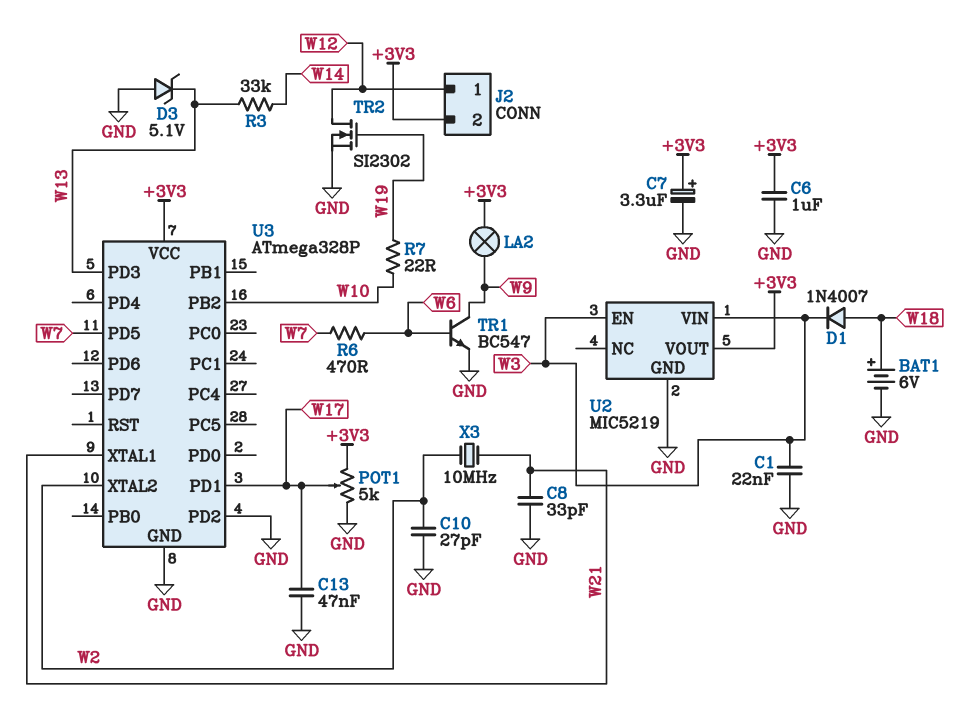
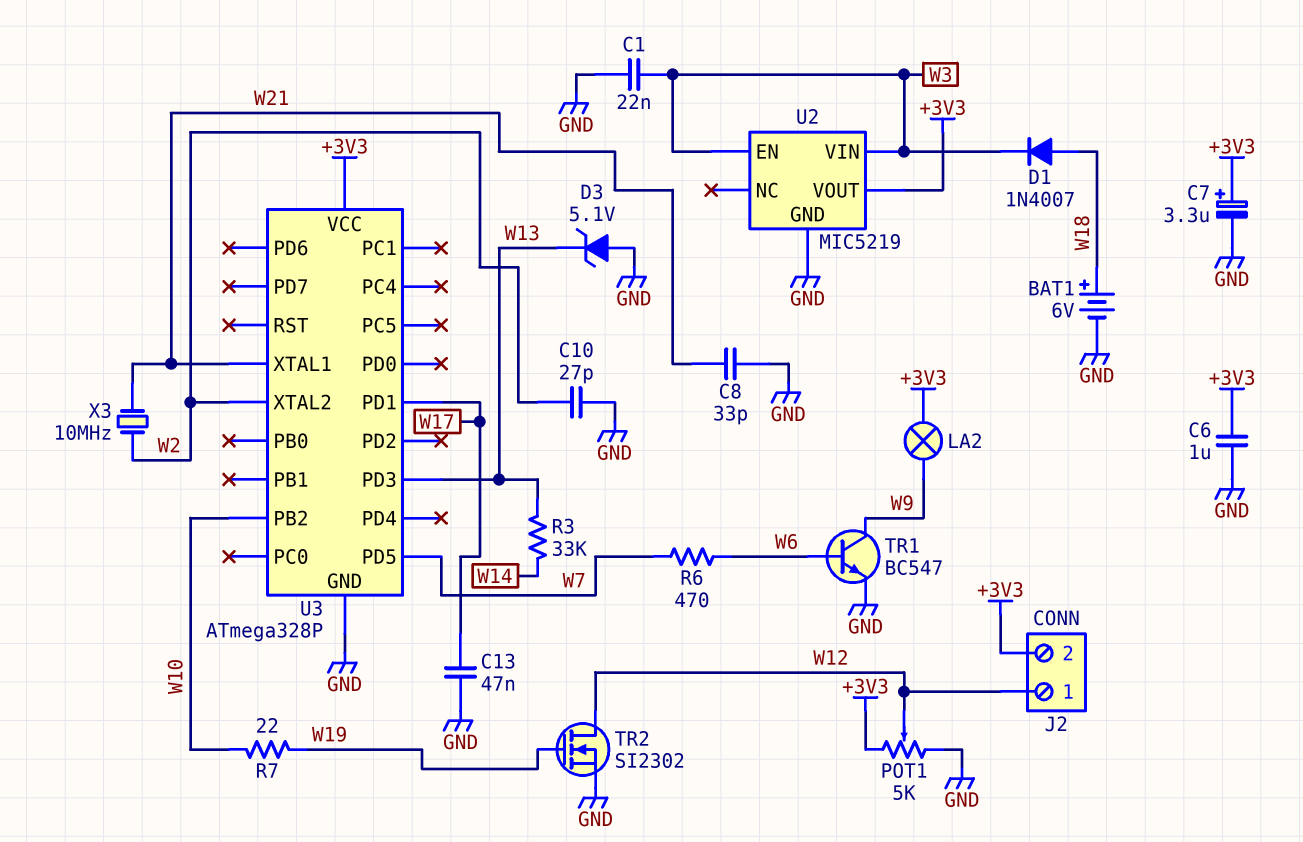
POT1: 5k (+3V3, GND, wiper W17) -> 5k (+3V3, GND, wiper W12)
U3 pin PD2: GND -> none

